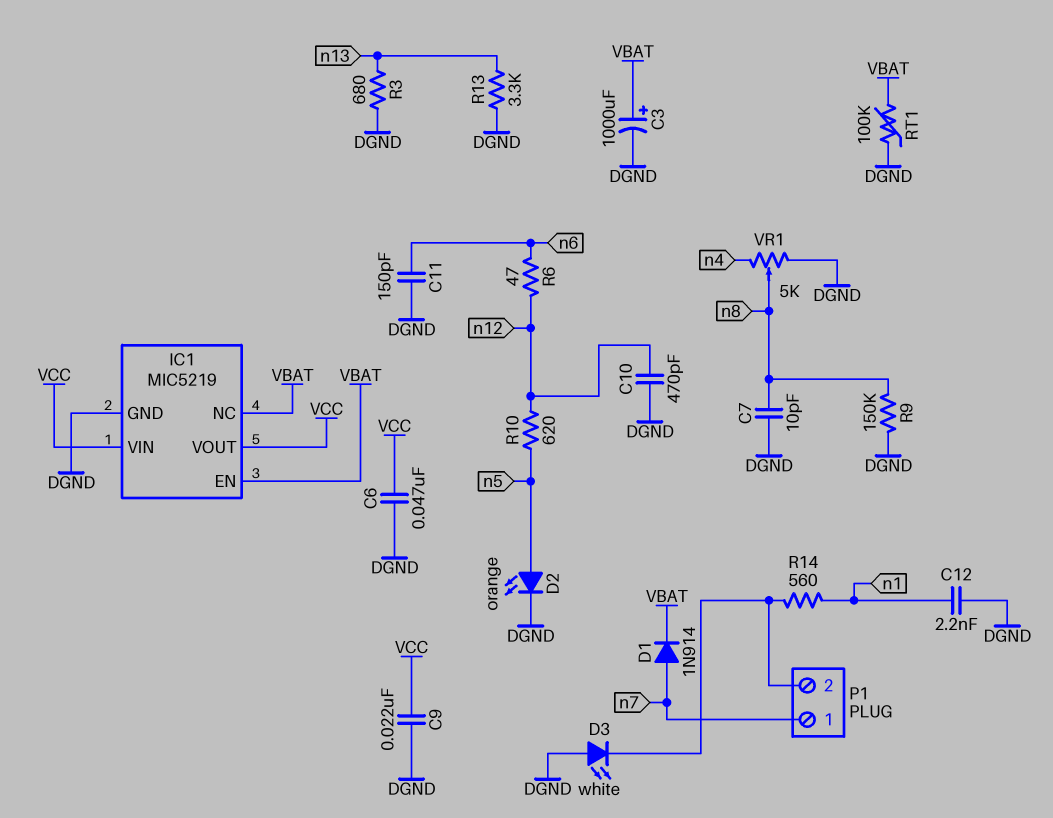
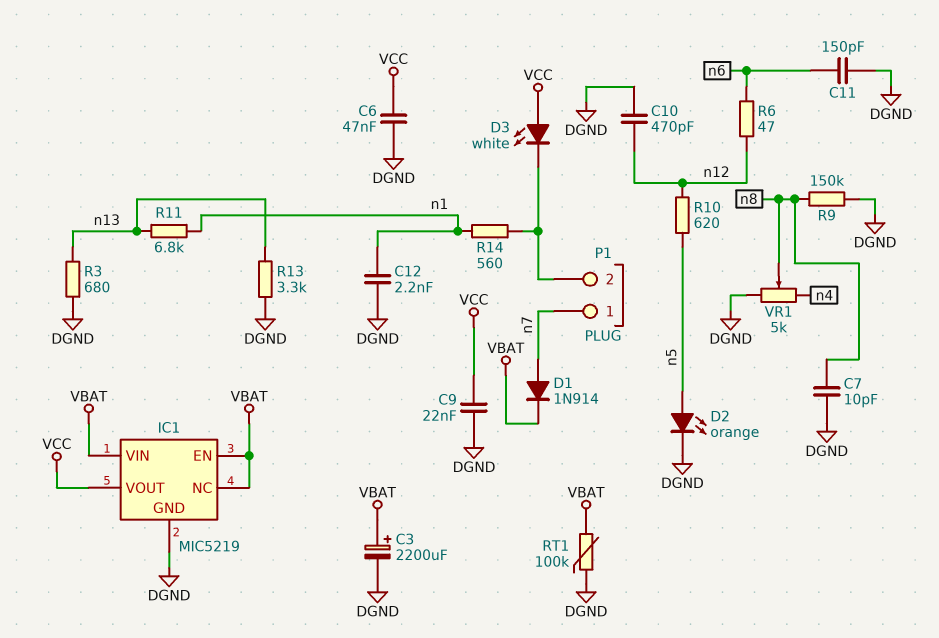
C3: 1000uF (plus VBAT, minus DGND) -> 2200uF (plus VBAT, minus DGND)
D3: LED white (A DGND, K P1/2) -> LED white (A VCC, K P1/2)
IC1 pin VIN: VCC -> VBAT
R11: none -> 6.8k (n1, n13)

